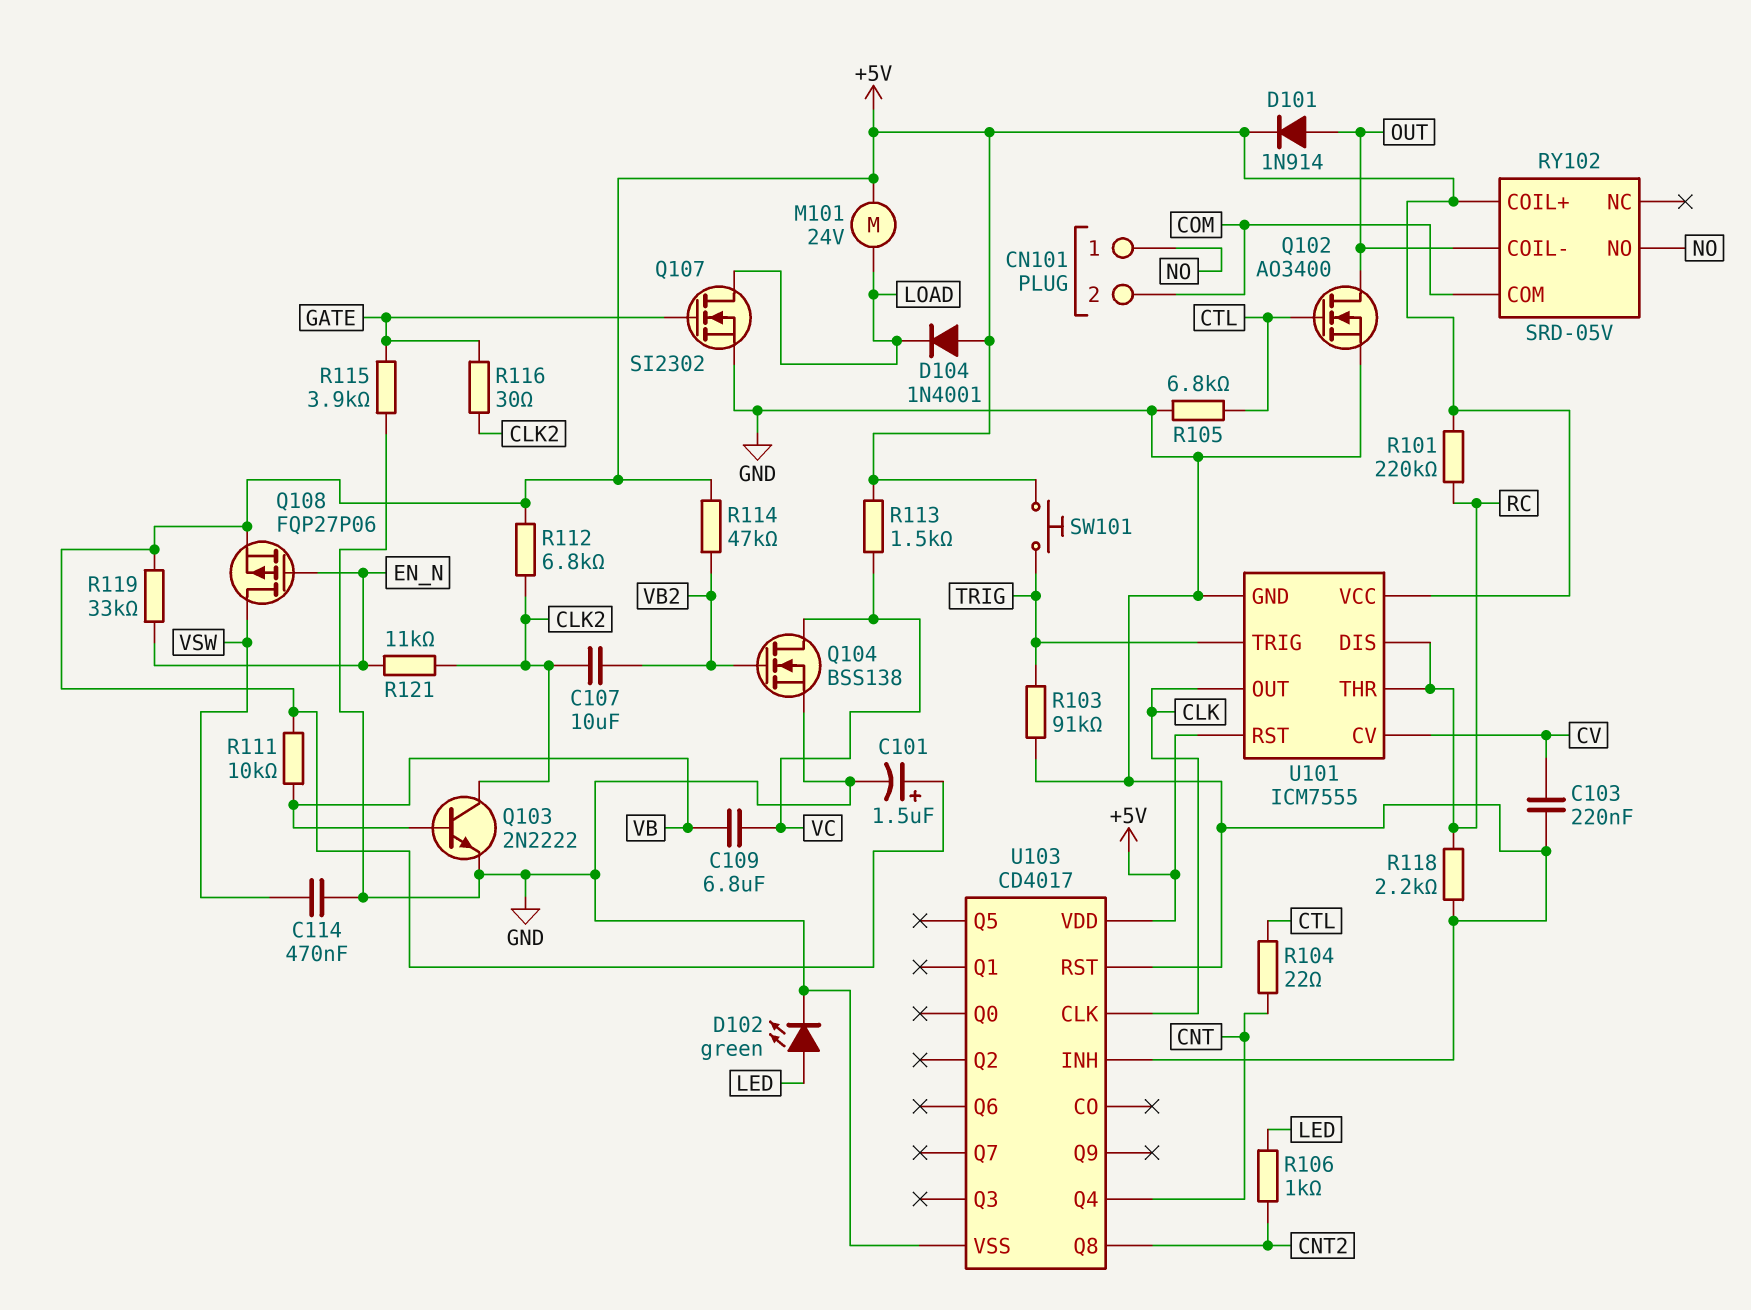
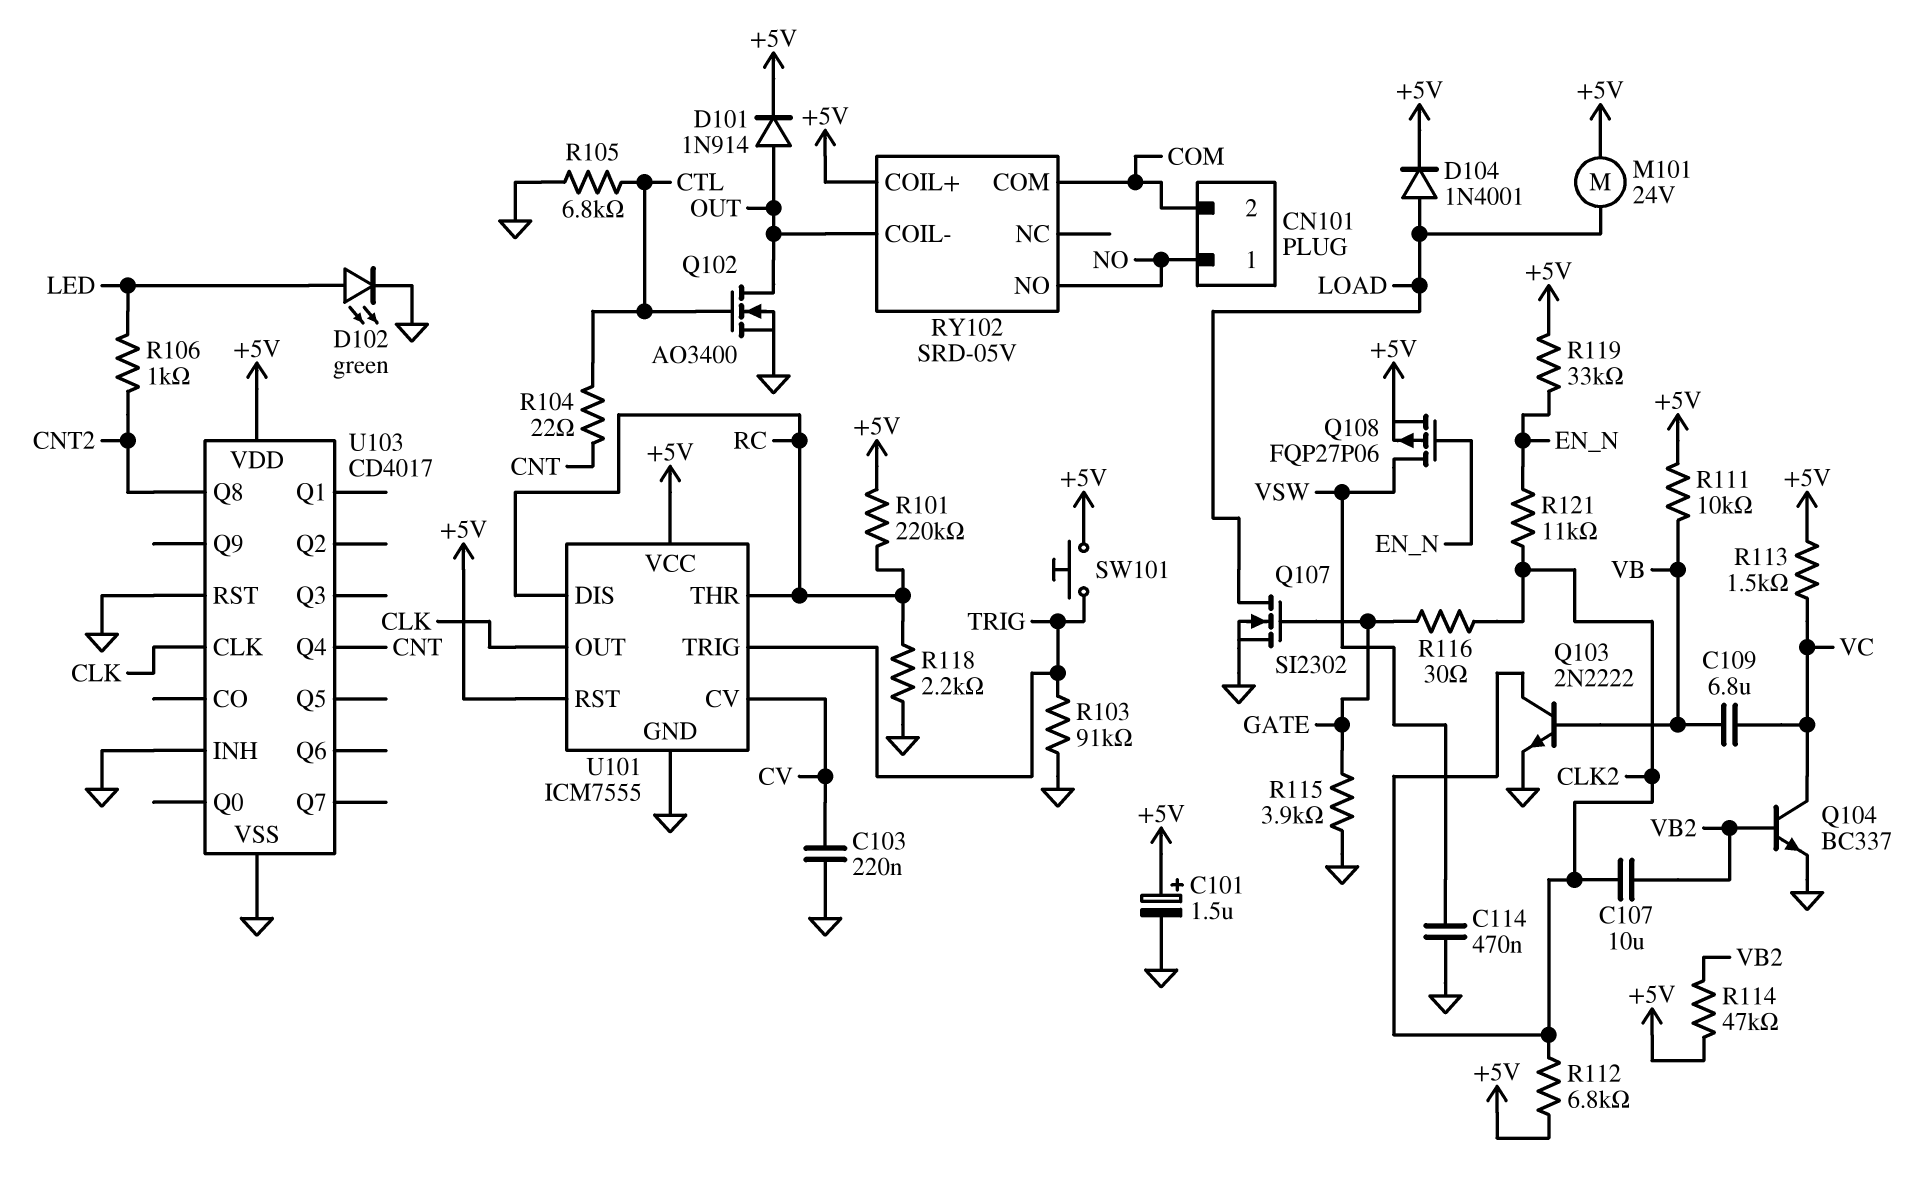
D104: diode 1N4001 (A +5V, K LOAD) -> diode 1N4001 (A LOAD, K +5V)
Q104: NMOS BSS138 (G VB2, D VC, S GND) -> NPN BC337 (B VB2, C VC, E GND)

